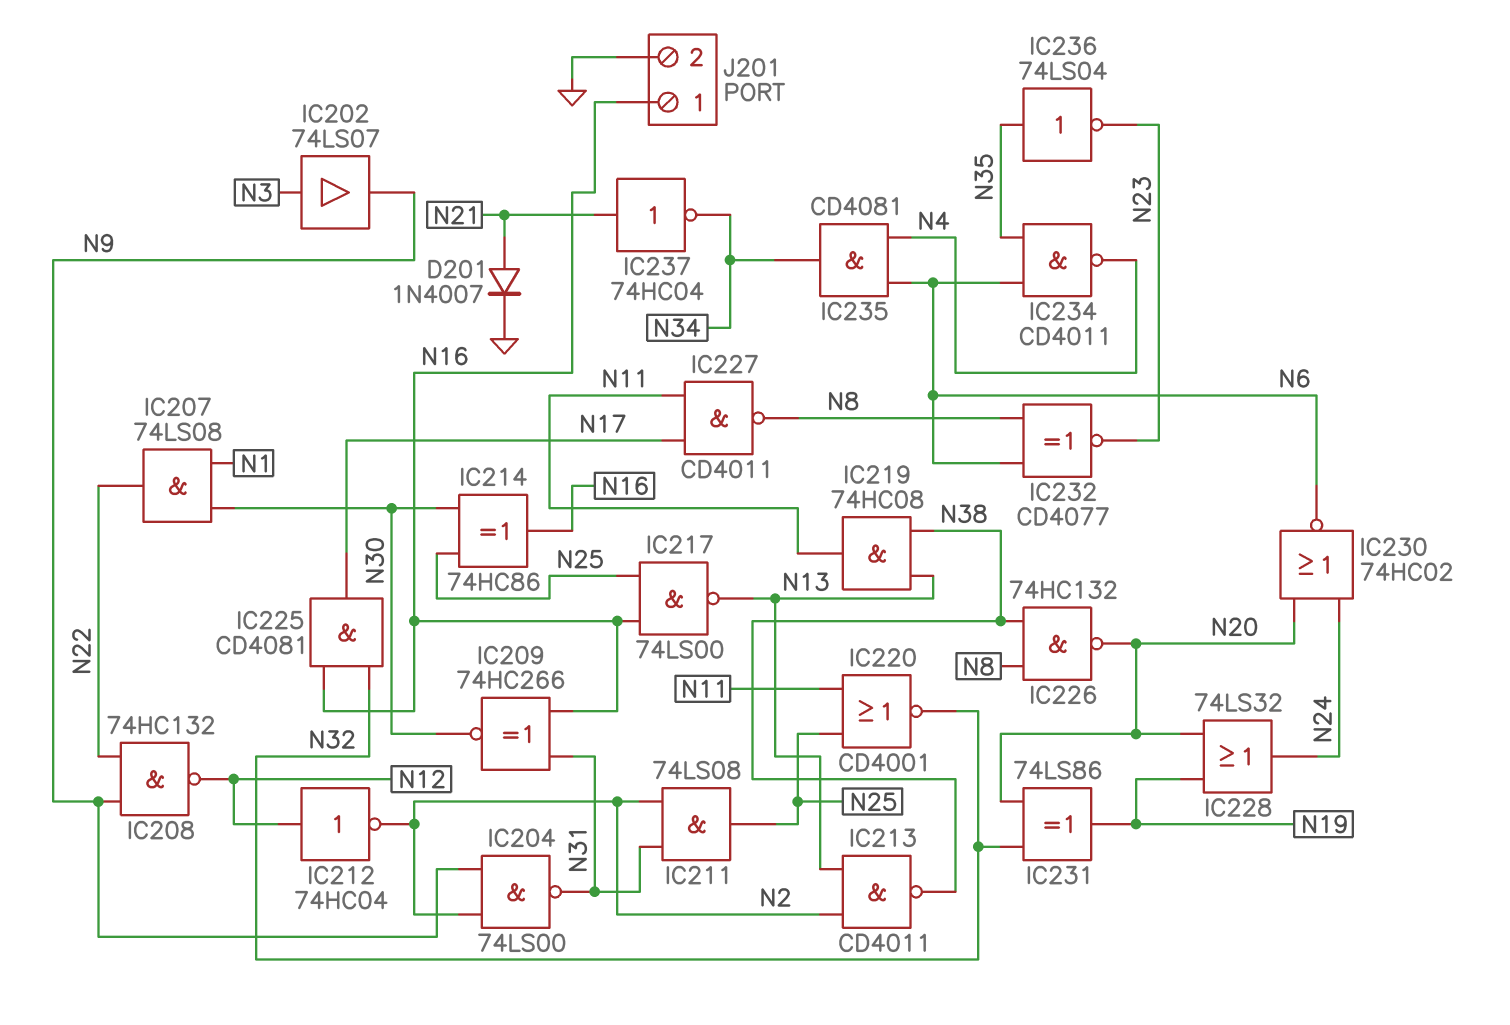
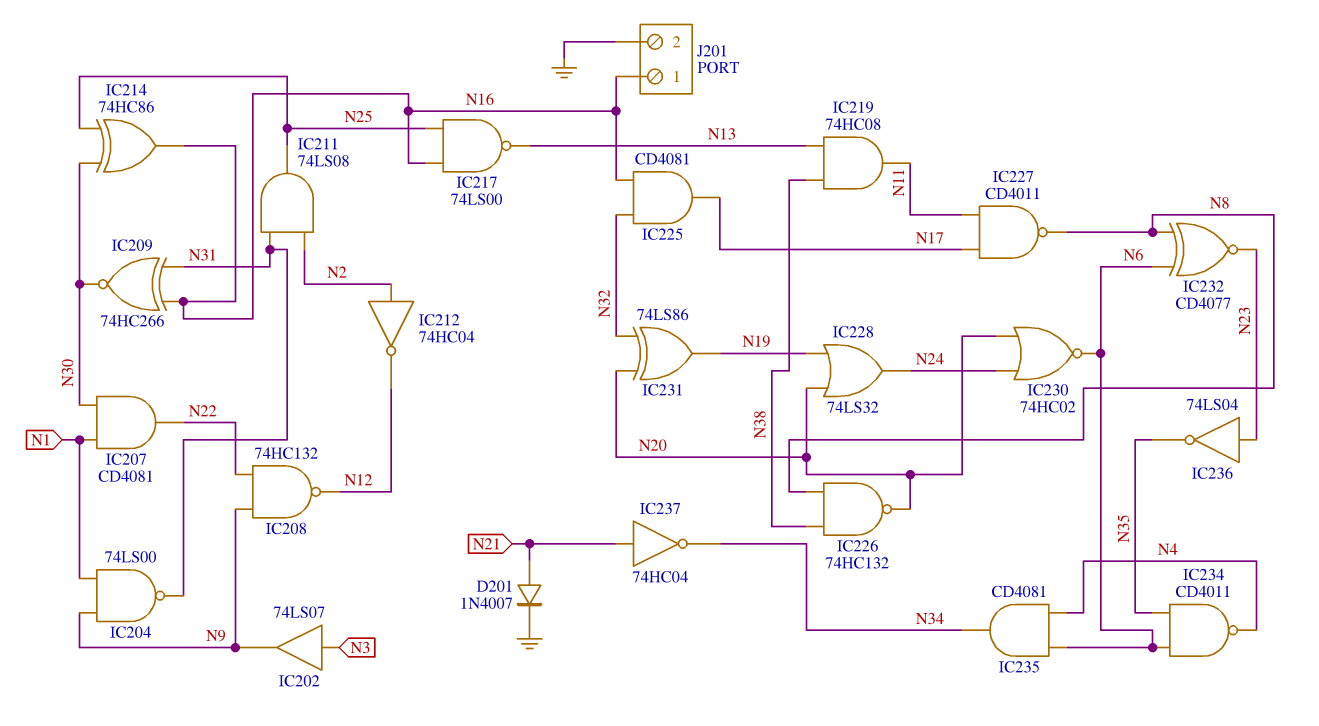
IC204: NAND 74LS00 (in N2, in N9, out N31) -> NAND 74LS00 (in N1, in N9, out N31)
IC207: AND 74LS08 (in N1, in N30, out N22) -> AND CD4081 (in N1, in N30, out N22)
IC212: NOT 74HC04 (in N12, out N2) -> NOT 74HC04 (in N2, out N12)
IC213: NAND CD4011 (in N2, in N13, out N38) -> none
IC220: NOR CD4001 (in N11, in N25, out N32) -> none
IC236: NOT 74LS04 (in N35, out N23) -> NOT 74LS04 (in N23, out N35)

